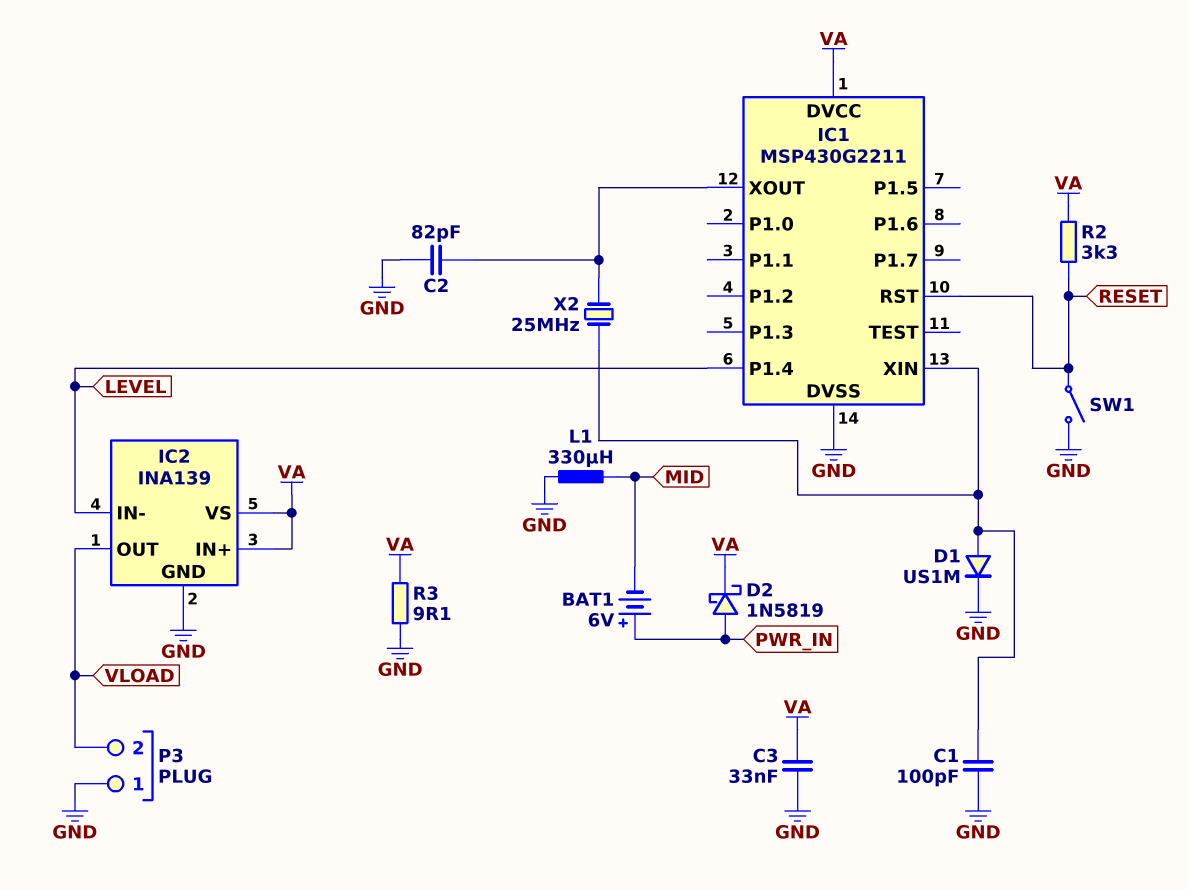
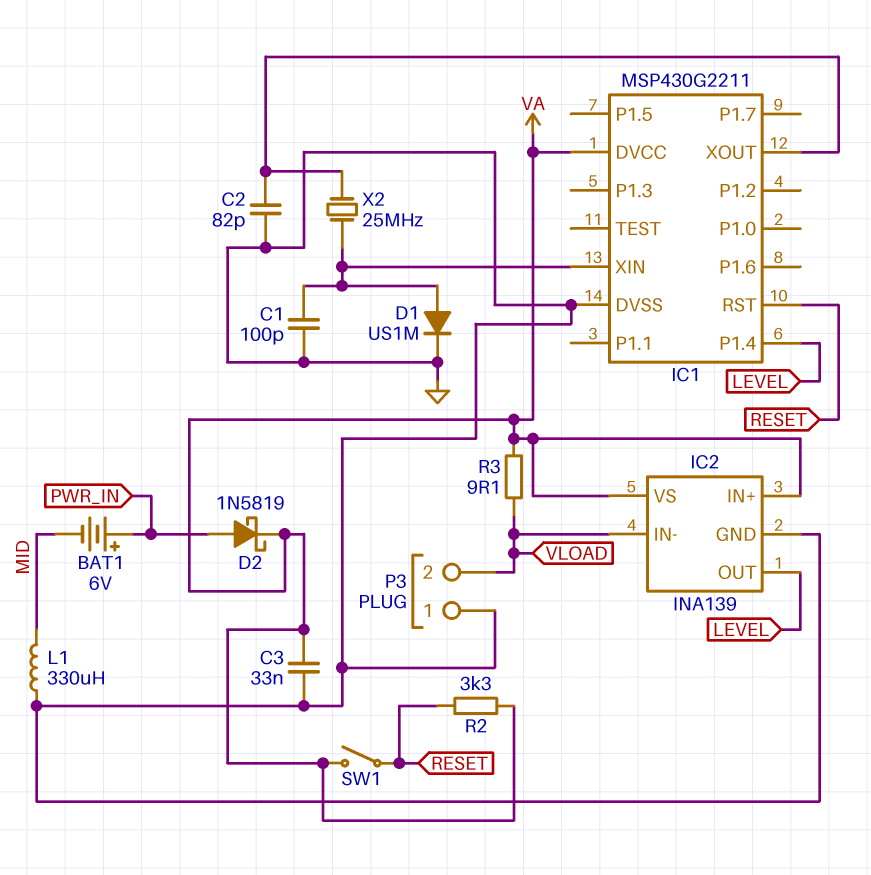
IC2 pin IN-: LEVEL -> VLOAD
IC2 pin OUT: VLOAD -> LEVEL
R3: 9.1 (GND, VA) -> 9.1 (VA, VLOAD)
SW1: switch (GND, RESET) -> switch (RESET, VA)

